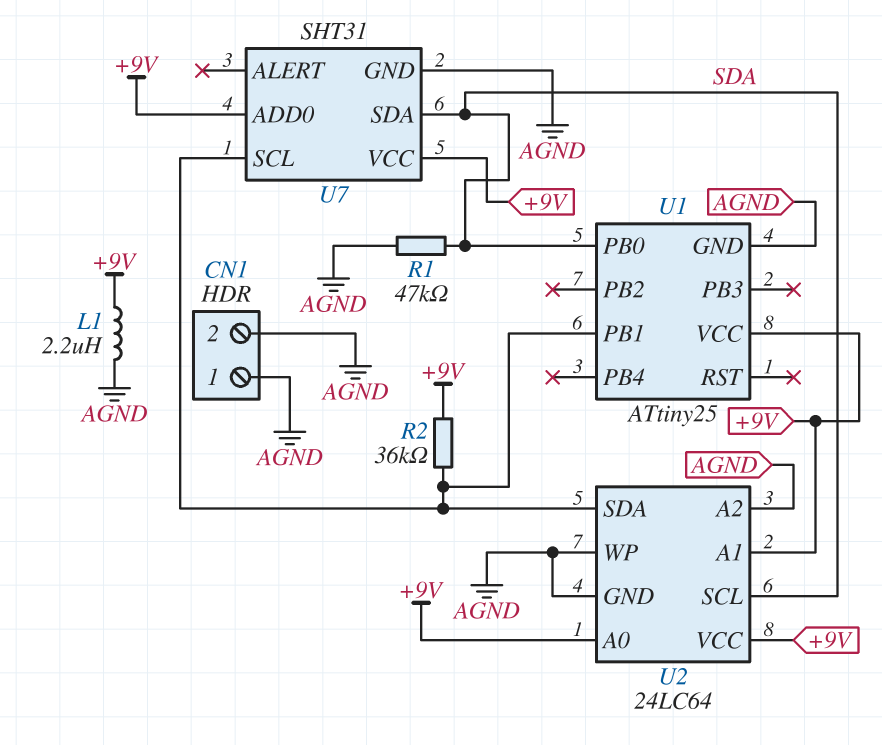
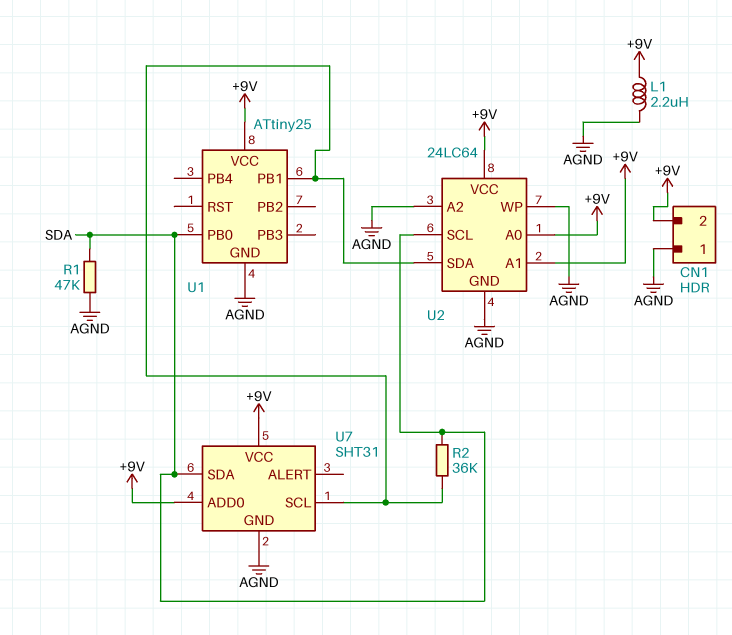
CN1 pin 2: AGND -> +9V
R2: 36k (+9V, U1/PB1) -> 36k (SDA, U1/PB1)

